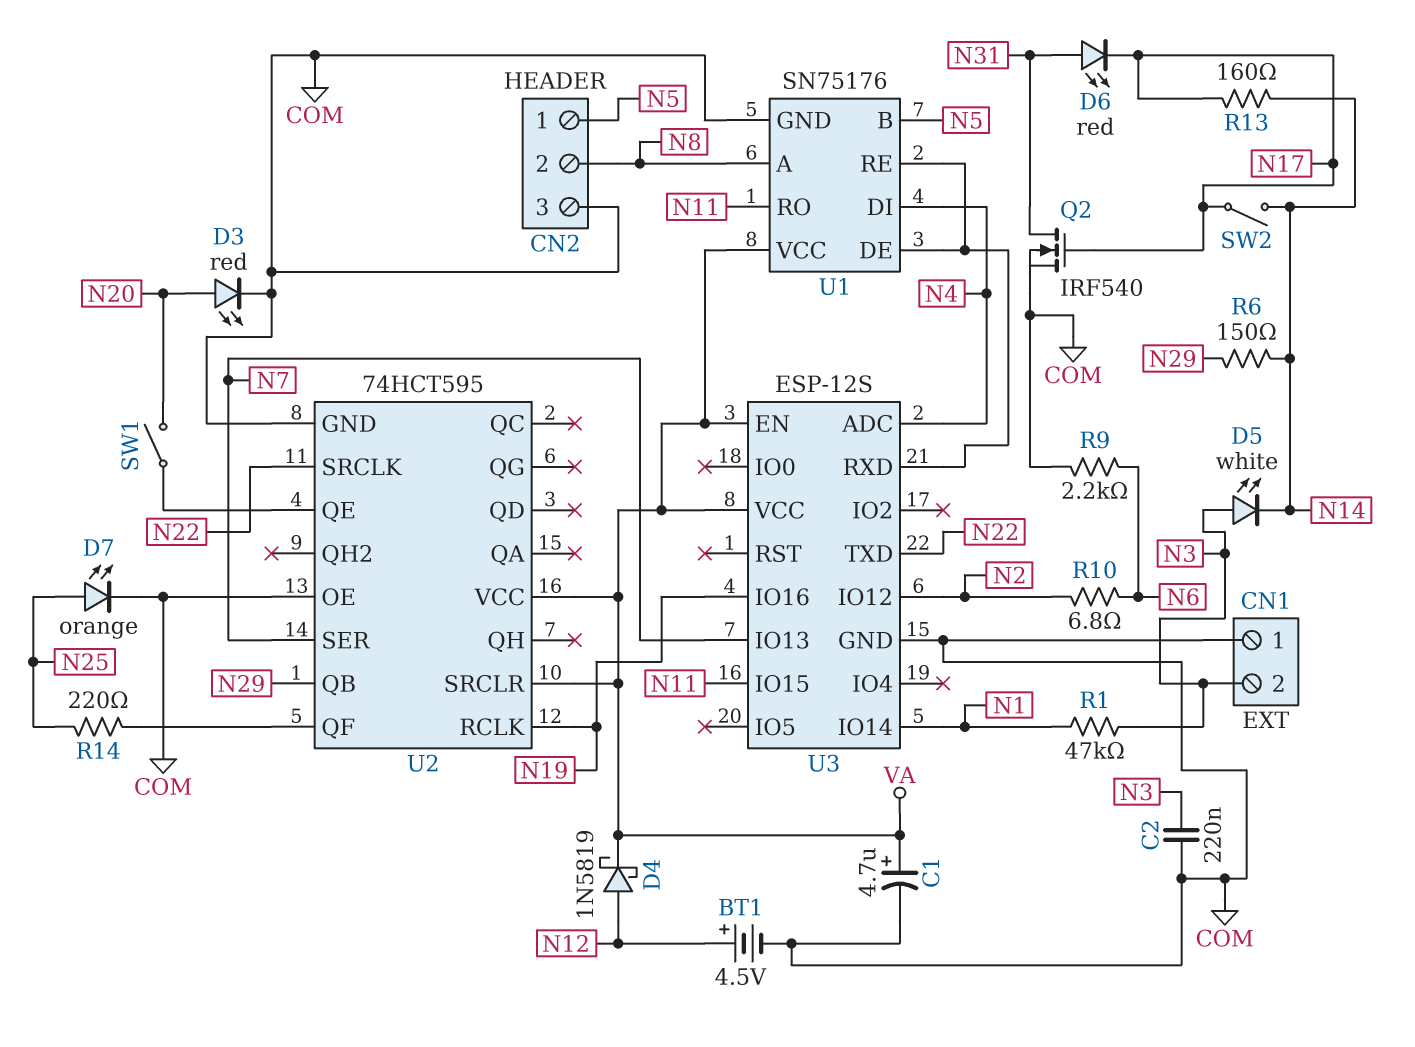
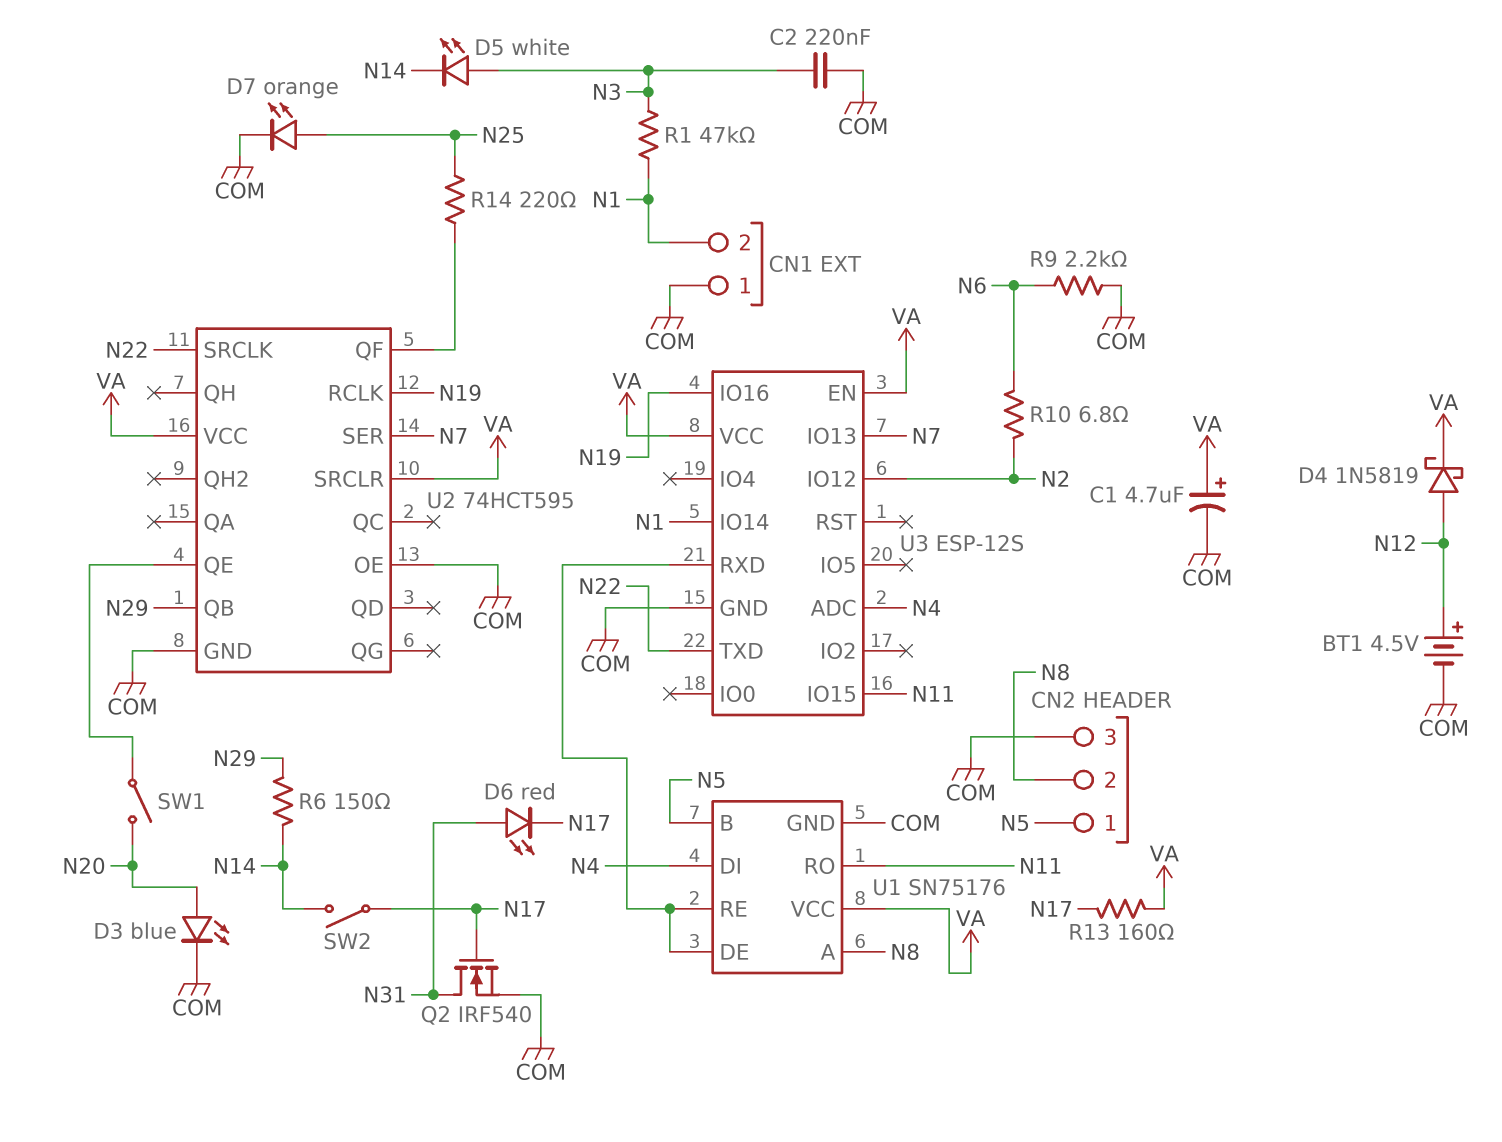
CN1 pin 2: N3 -> N1
D3: LED red (A N20, K COM) -> LED blue (A N20, K COM)
R13: 160 (N14, N17) -> 160 (N17, VA)

